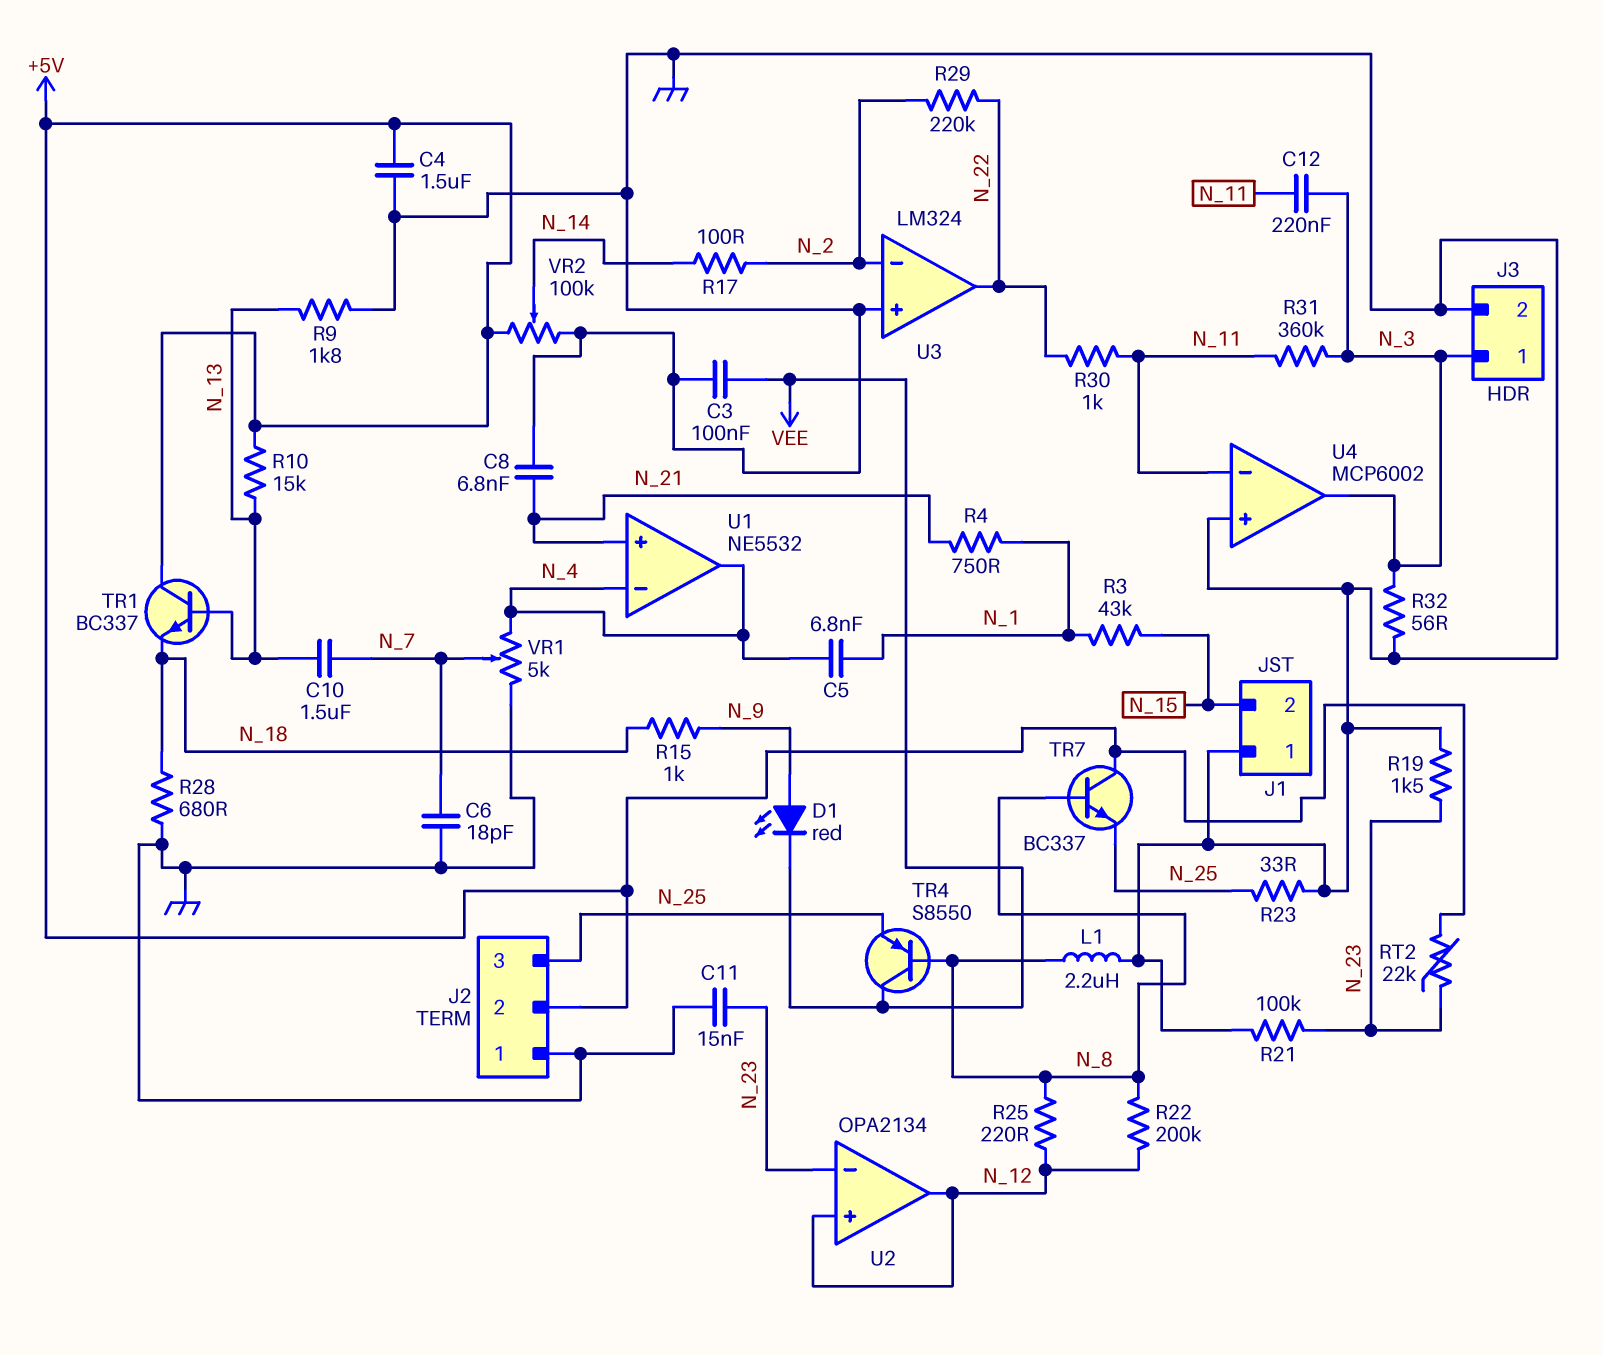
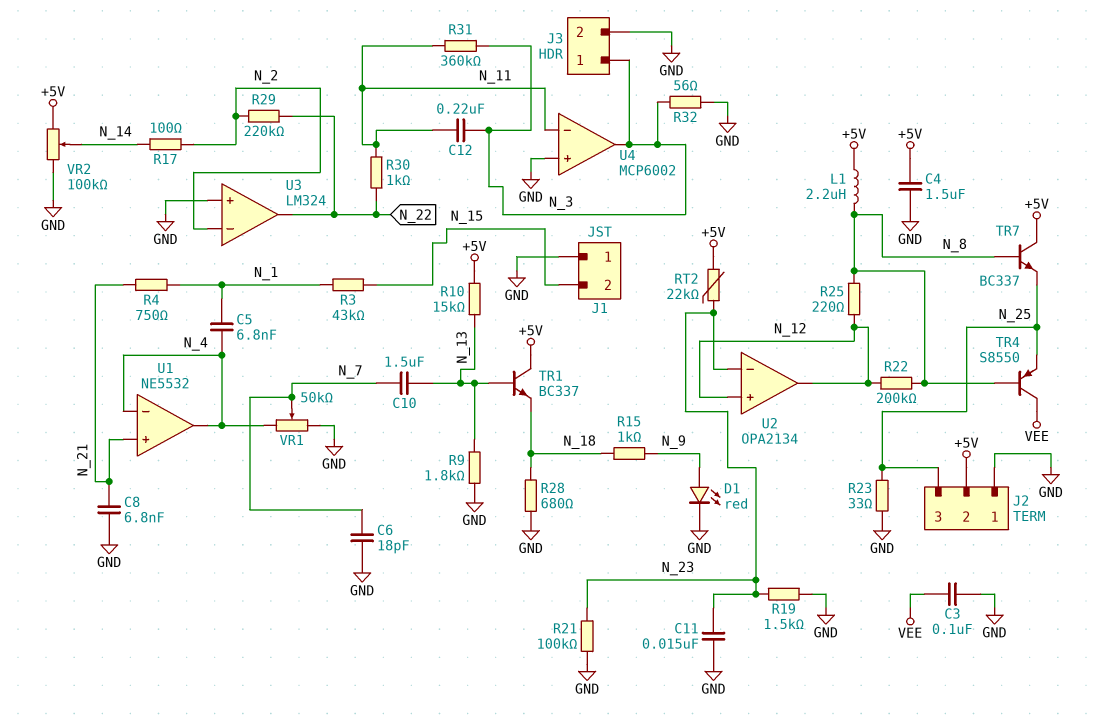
D1: LED red (A N_9, K VEE) -> LED red (A N_9, K GND)
L1: 2.2uH (GND, N_8) -> 2.2uH (+5V, N_8)
VR1: 5k (GND, N_4, wiper N_7) -> 50k (GND, N_4, wiper N_7)

